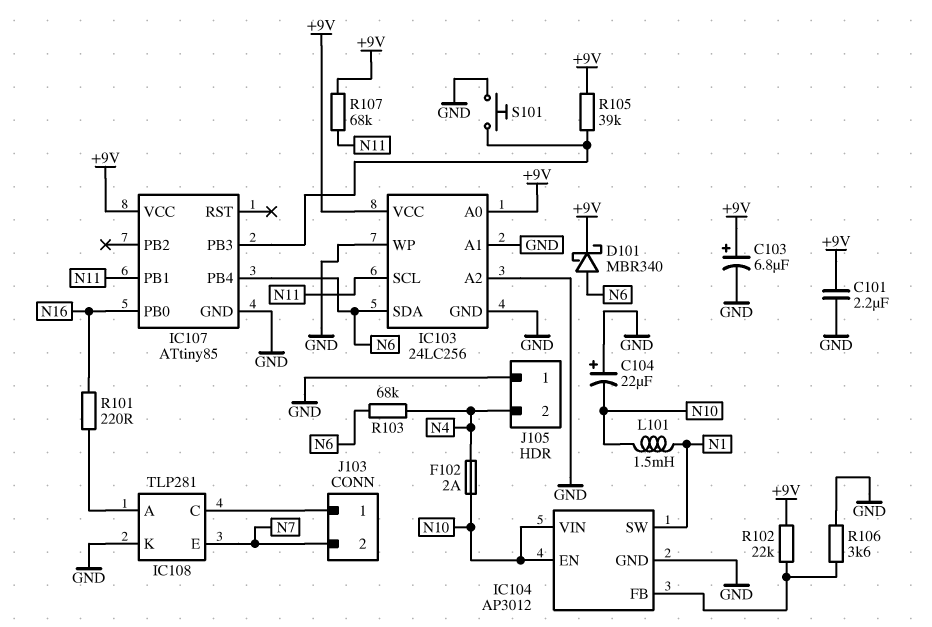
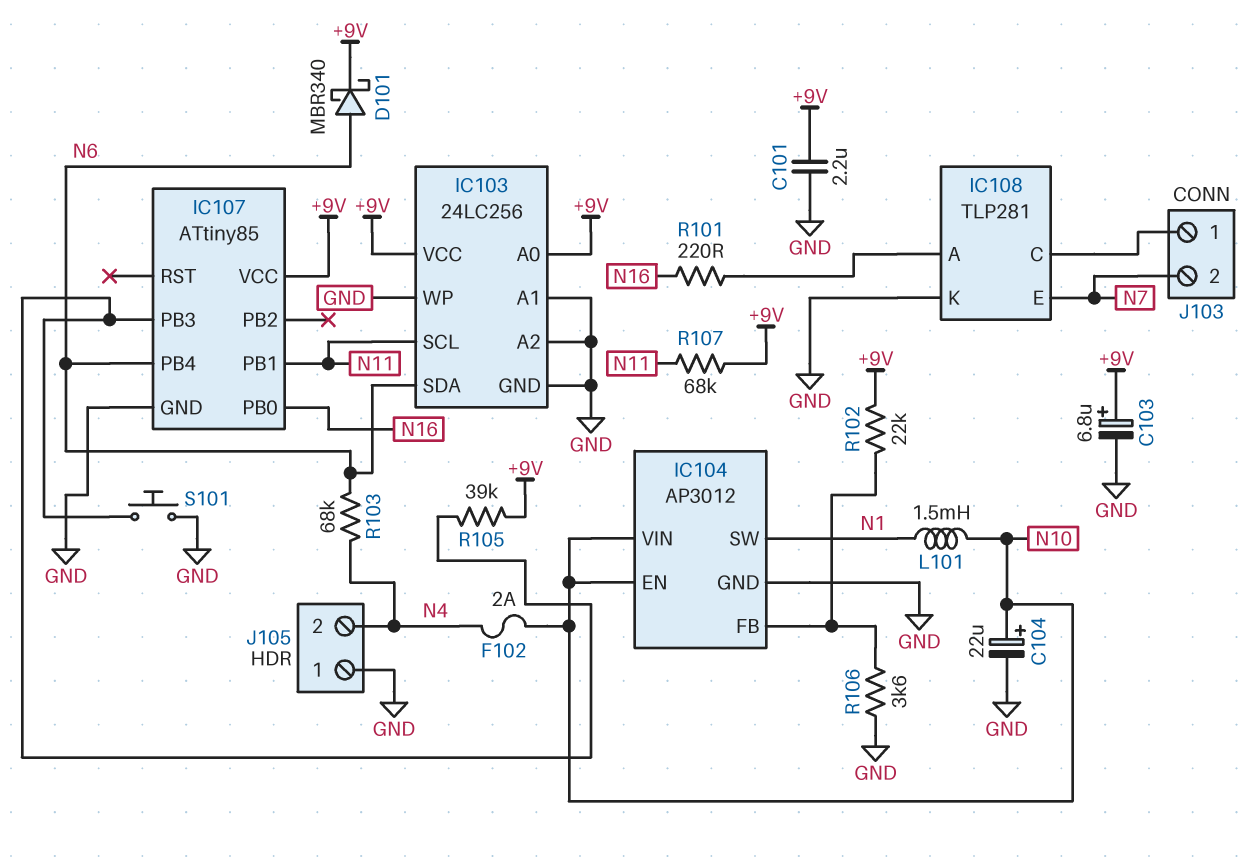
C104: 22uF (plus GND, minus N10) -> 22uF (plus N10, minus GND)

